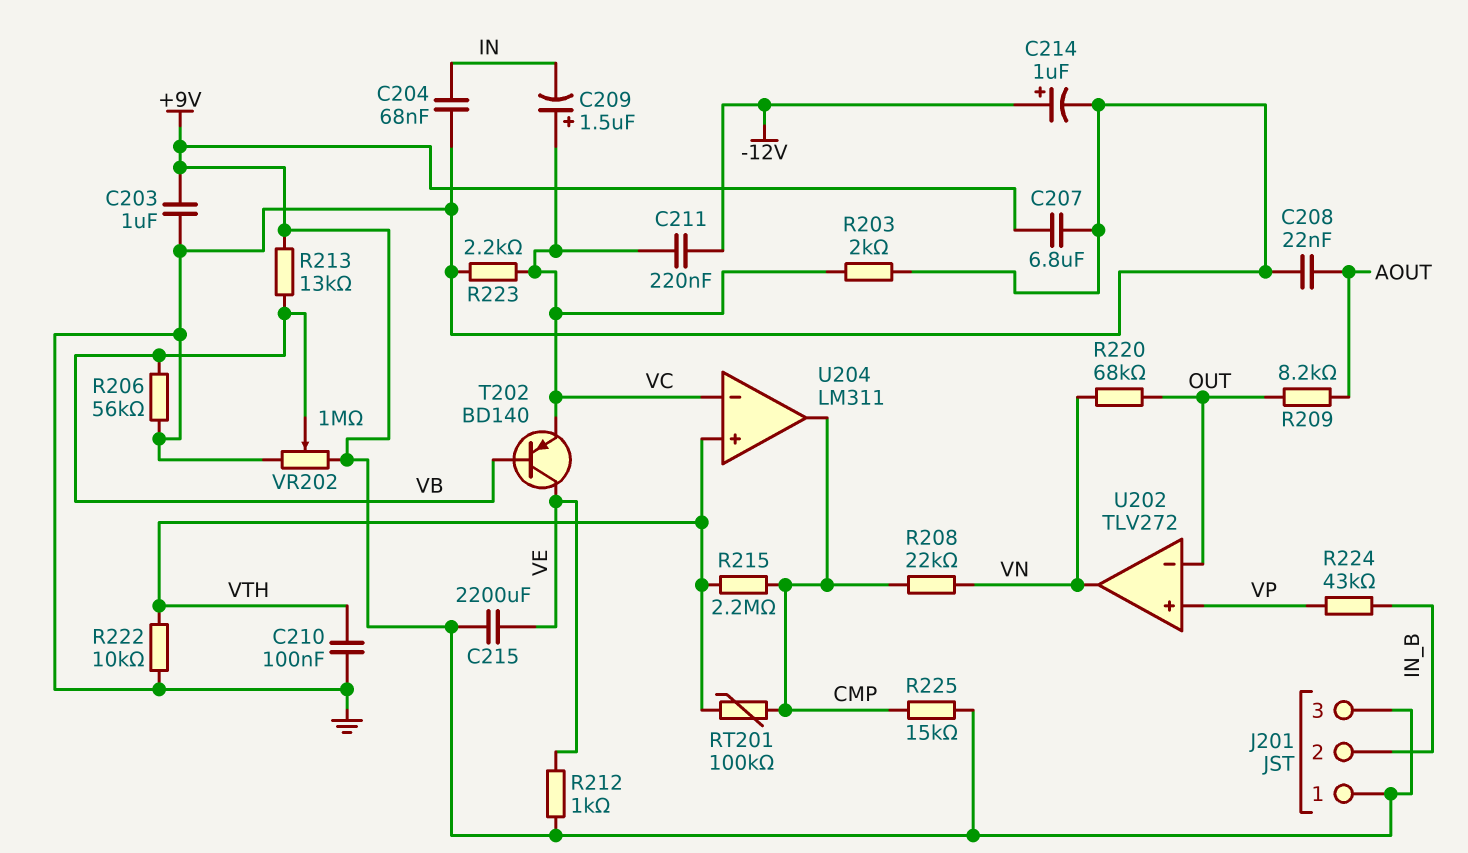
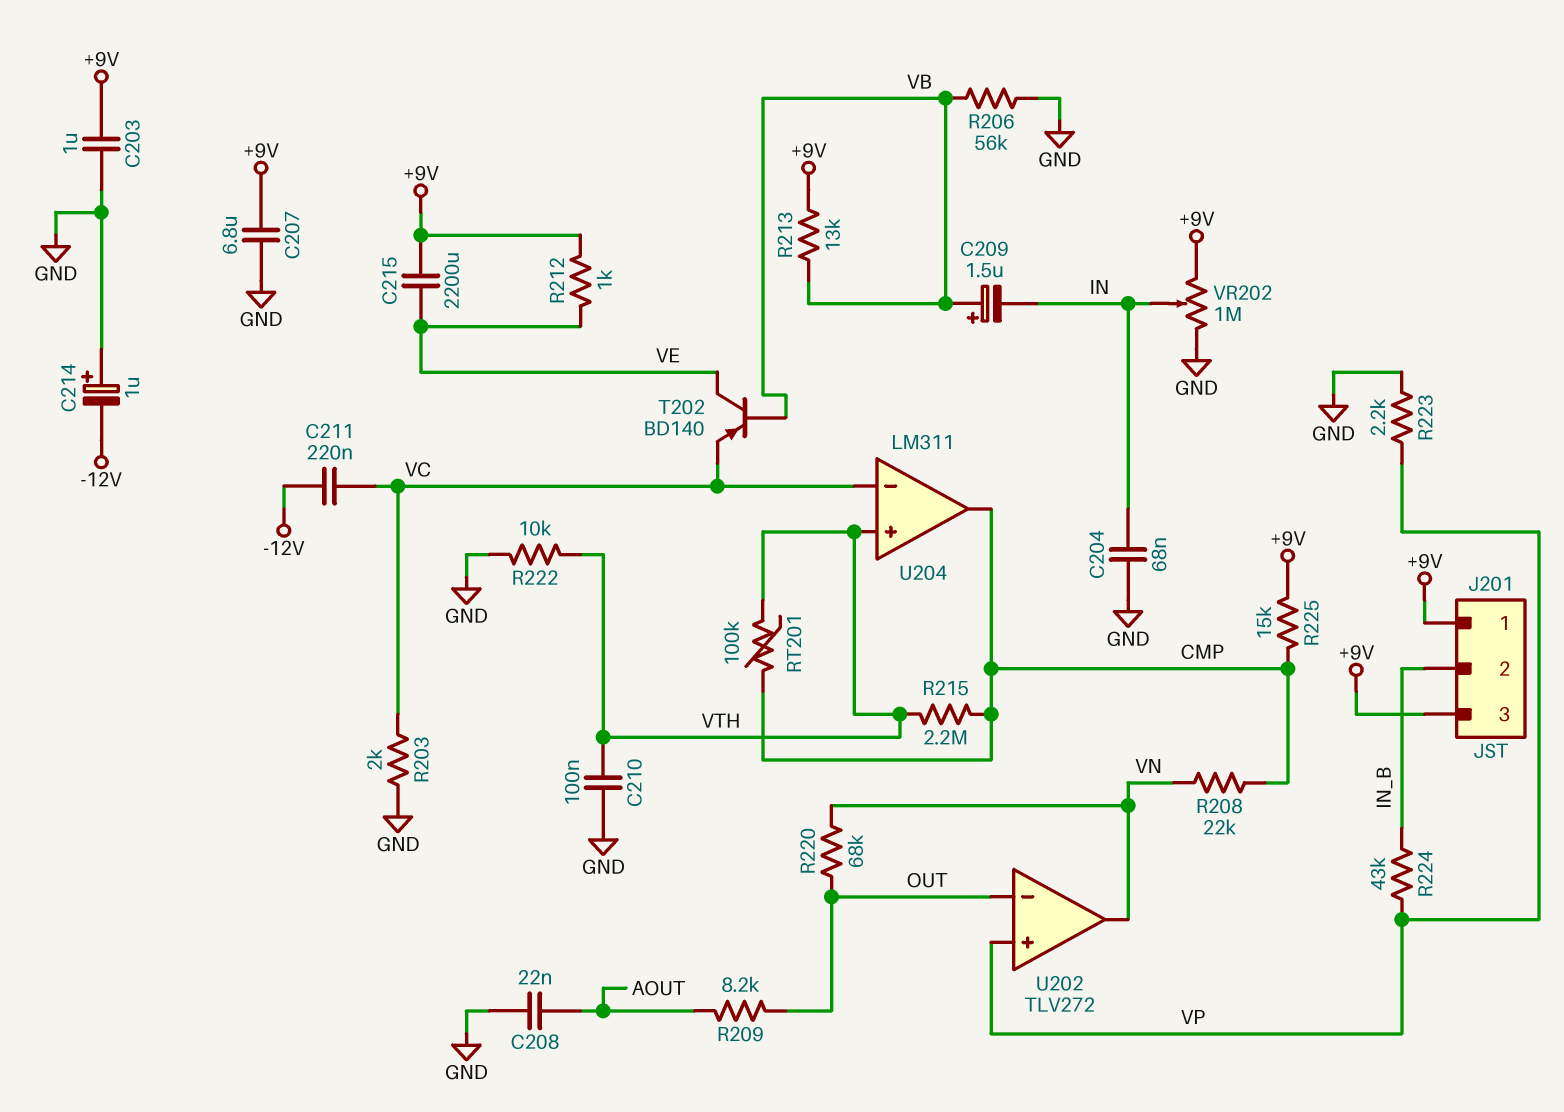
C209: 1.5uF (plus VC, minus IN) -> 1.5uF (plus VB, minus IN)
C214: 1uF (plus -12V, minus GND) -> 1uF (plus GND, minus -12V)
R223: 2.2k (GND, VC) -> 2.2k (GND, VP)
VR202: 1M (+9V, GND, wiper VB) -> 1M (+9V, GND, wiper IN)

